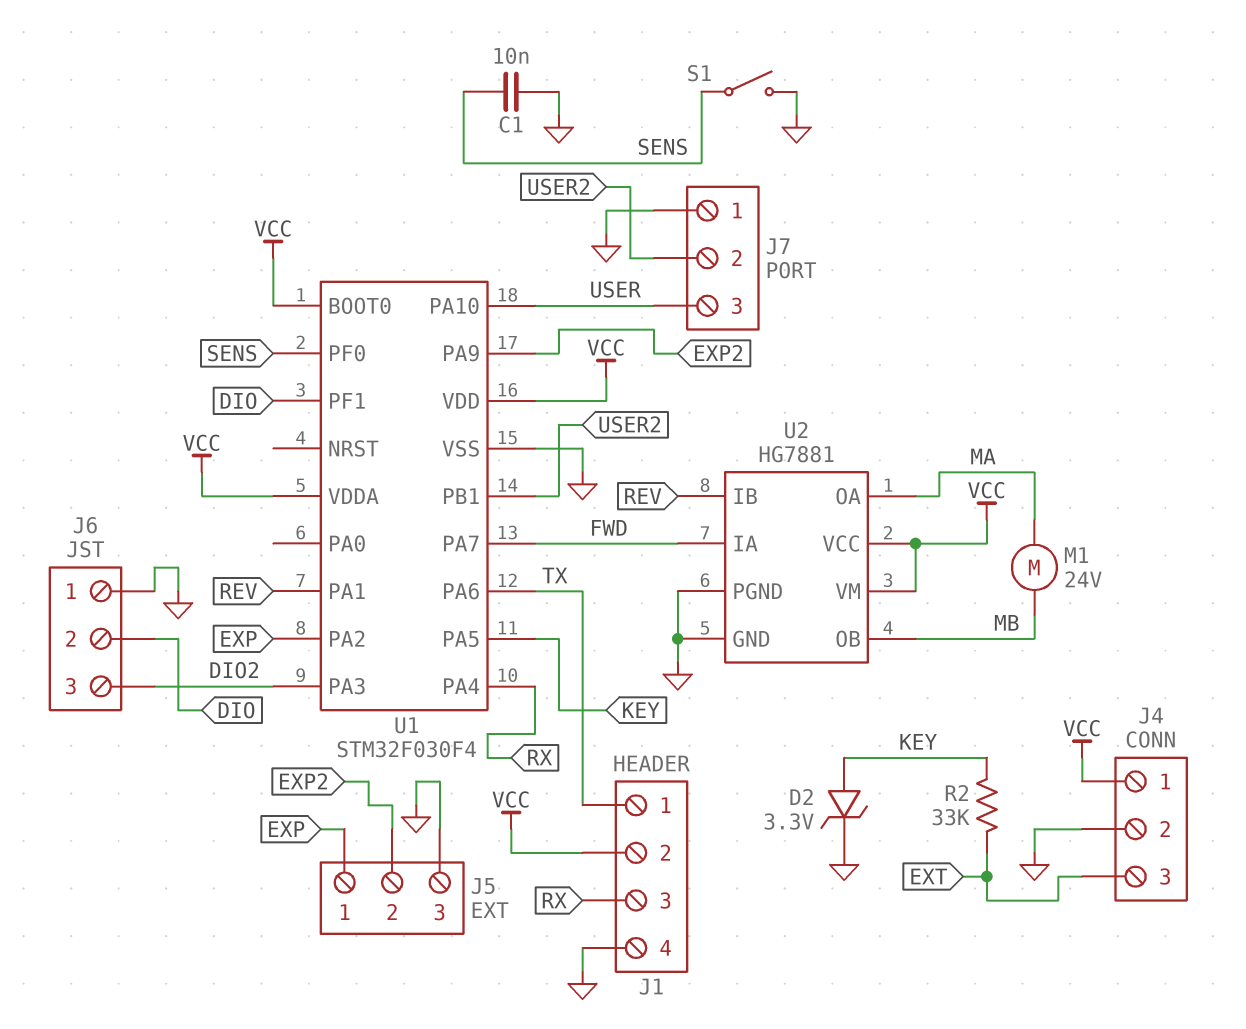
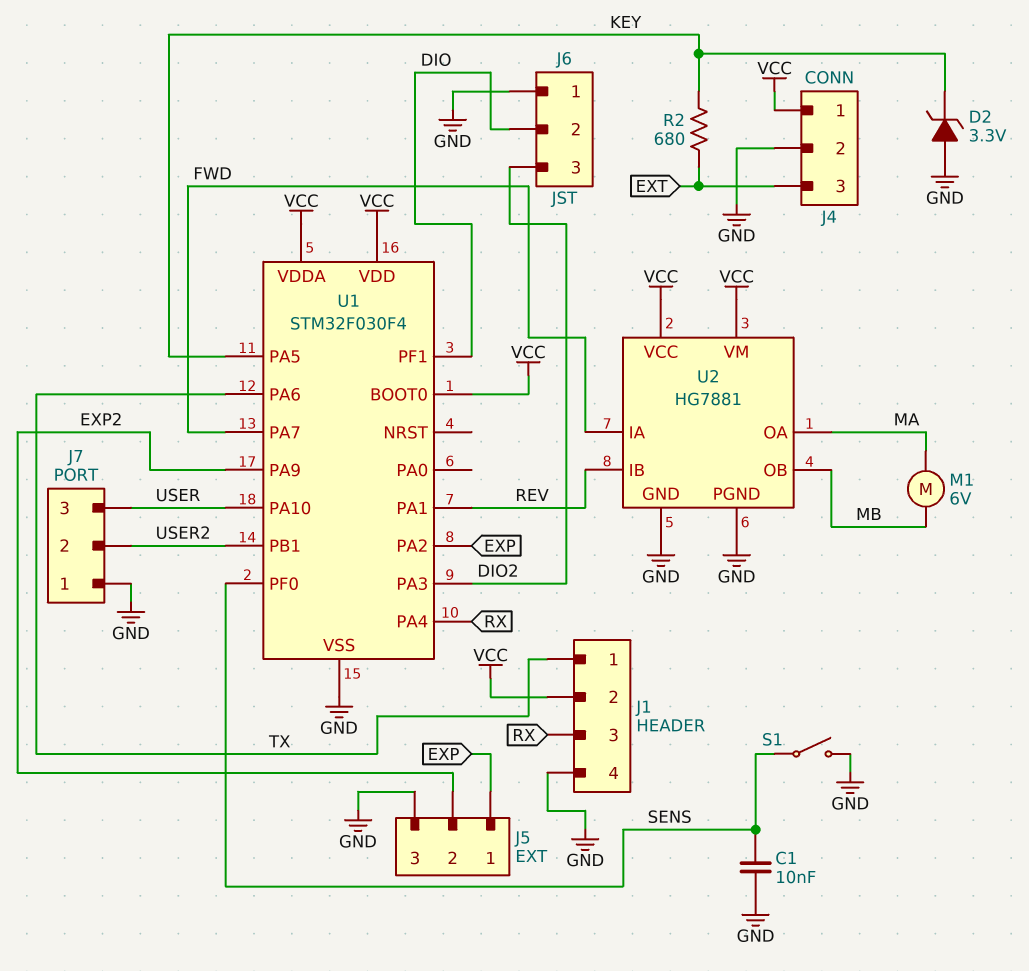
D2: zener 3.3V (A KEY, K GND) -> zener 3.3V (A GND, K KEY)
M1: motor 24V (MA, MB) -> motor 6V (MA, MB)
R2: 33k (EXT, KEY) -> 680 (EXT, KEY)

